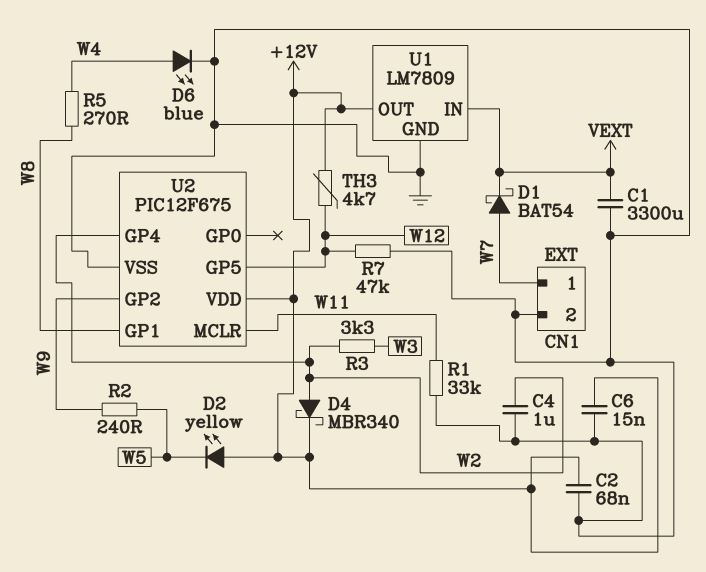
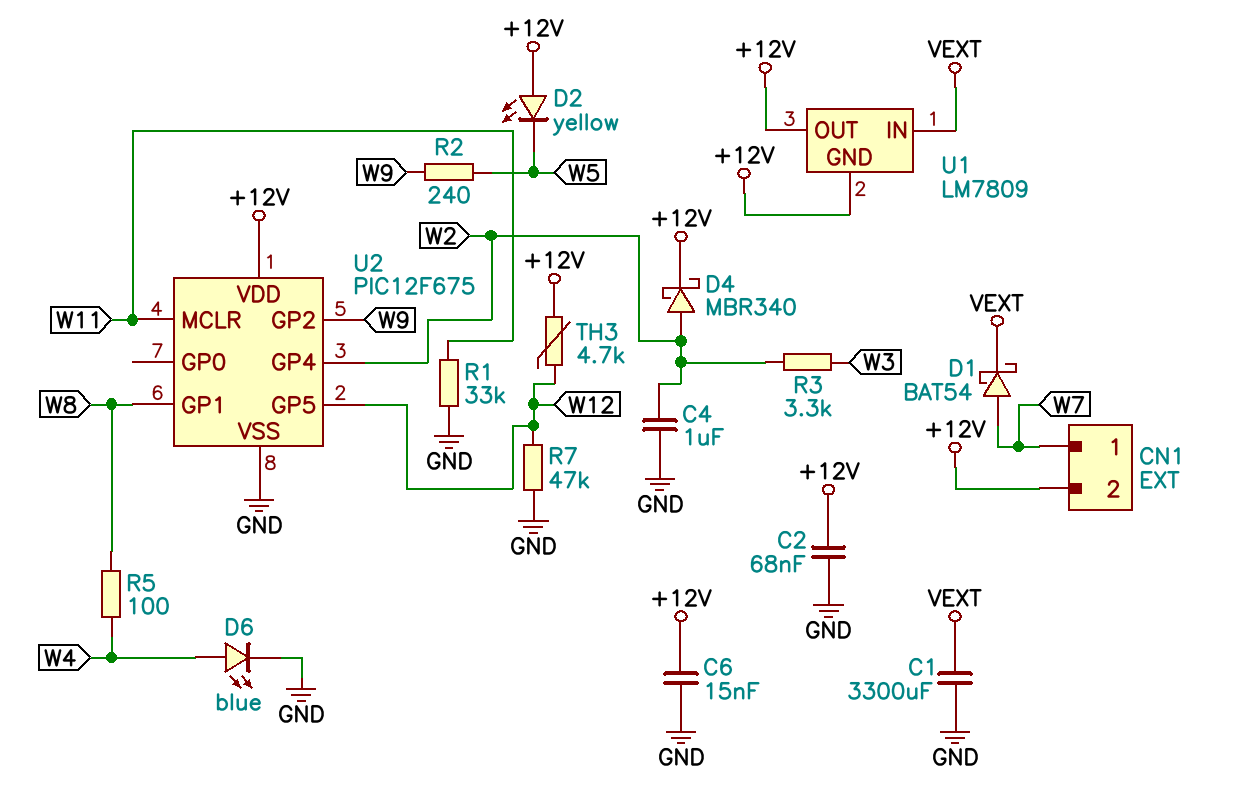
CN1 pin 2: GND -> +12V
R5: 270 (W4, W8) -> 100 (W4, W8)
U1 pin GND: GND -> +12V

